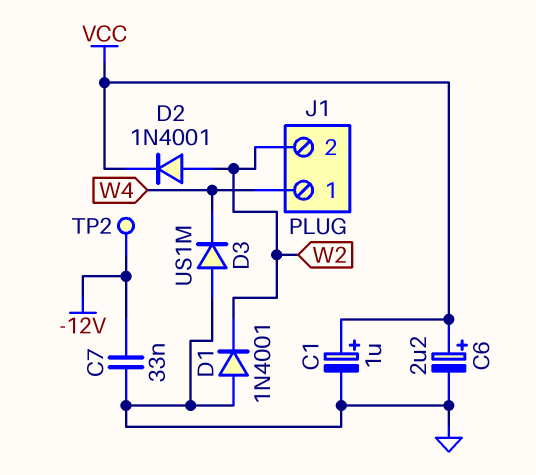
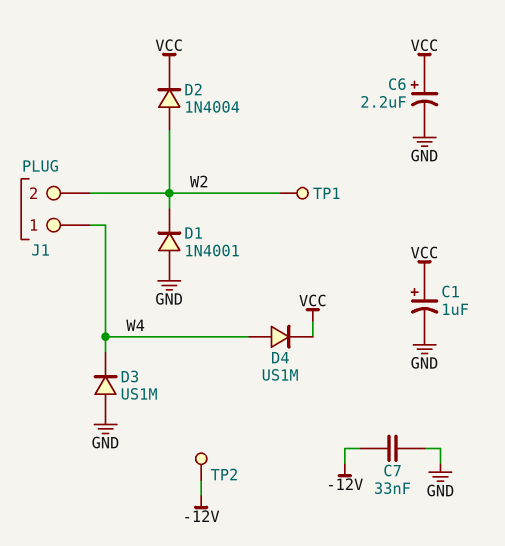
D2: diode 1N4001 (A W2, K VCC) -> diode 1N4004 (A W2, K VCC)
D4: none -> diode US1M (A W4, K VCC)
TP1: none -> test point (W2)

